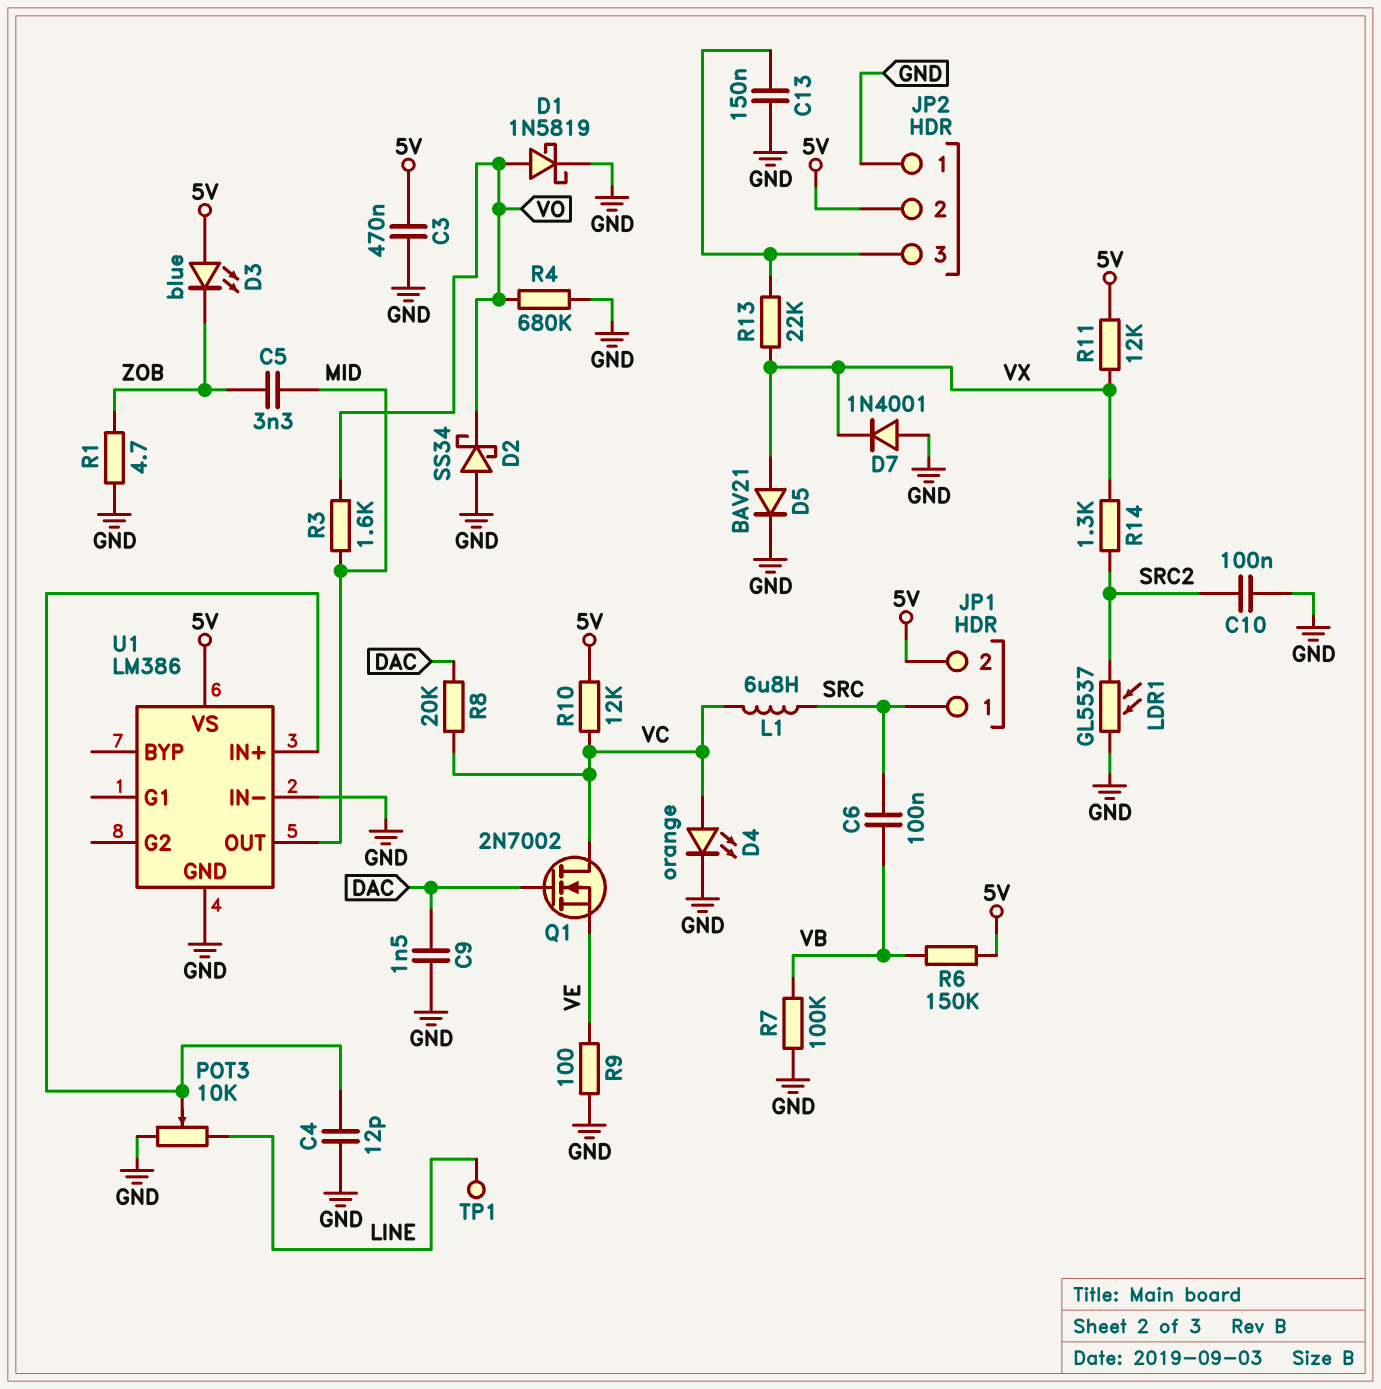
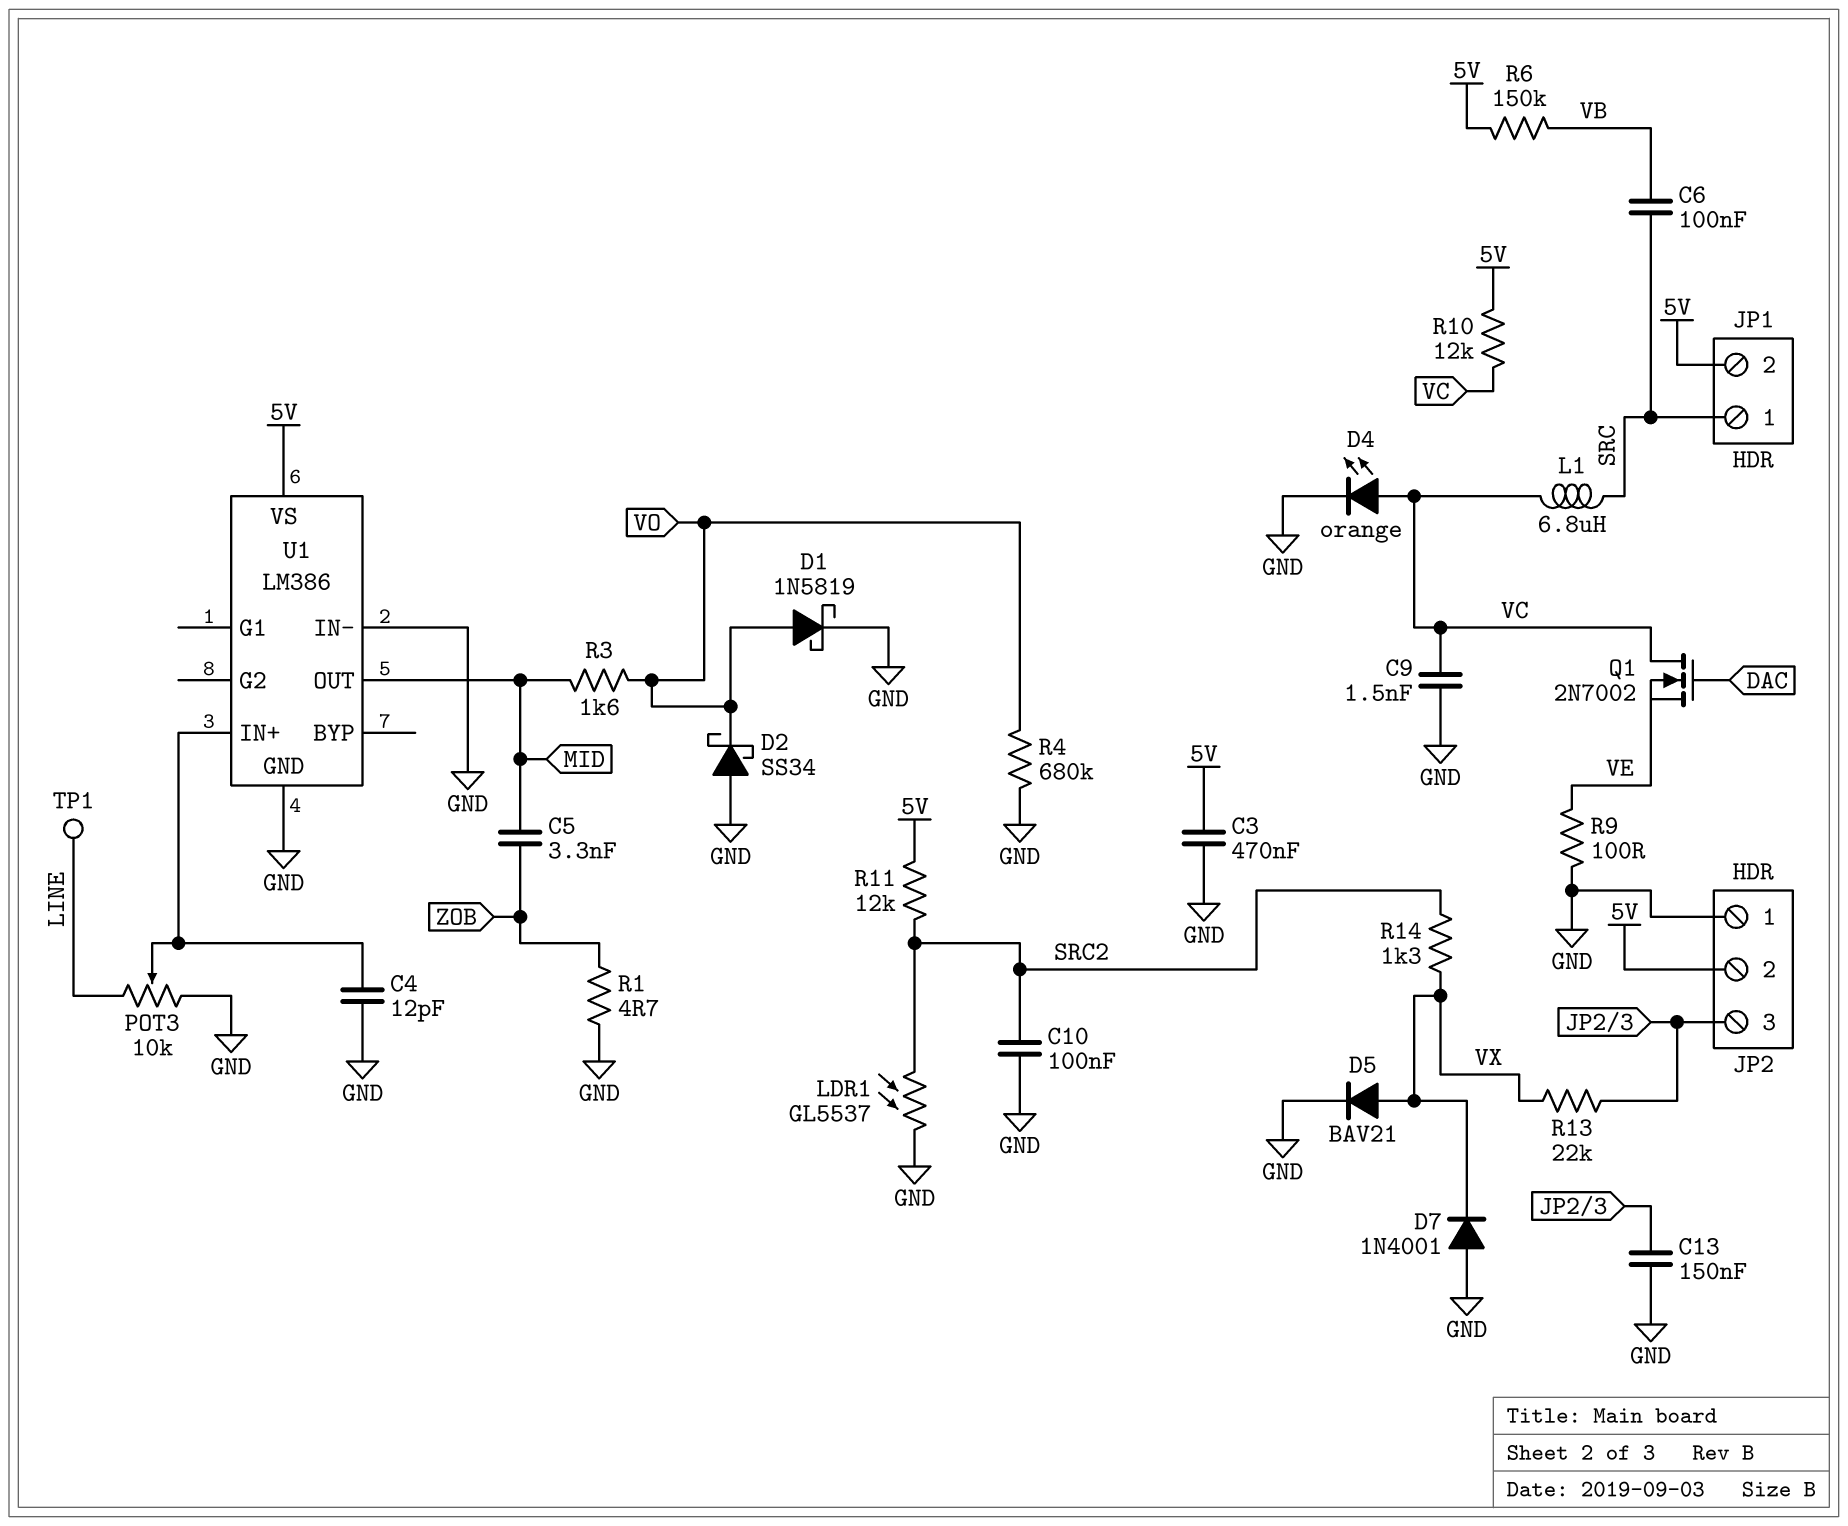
C9: 1.5nF (DAC, GND) -> 1.5nF (GND, VC)
D3: LED blue (A 5V, K ZOB) -> none
R7: 100k (GND, VB) -> none
R8: 20k (DAC, VC) -> none
R11: 12k (5V, VX) -> 12k (5V, SRC2)

